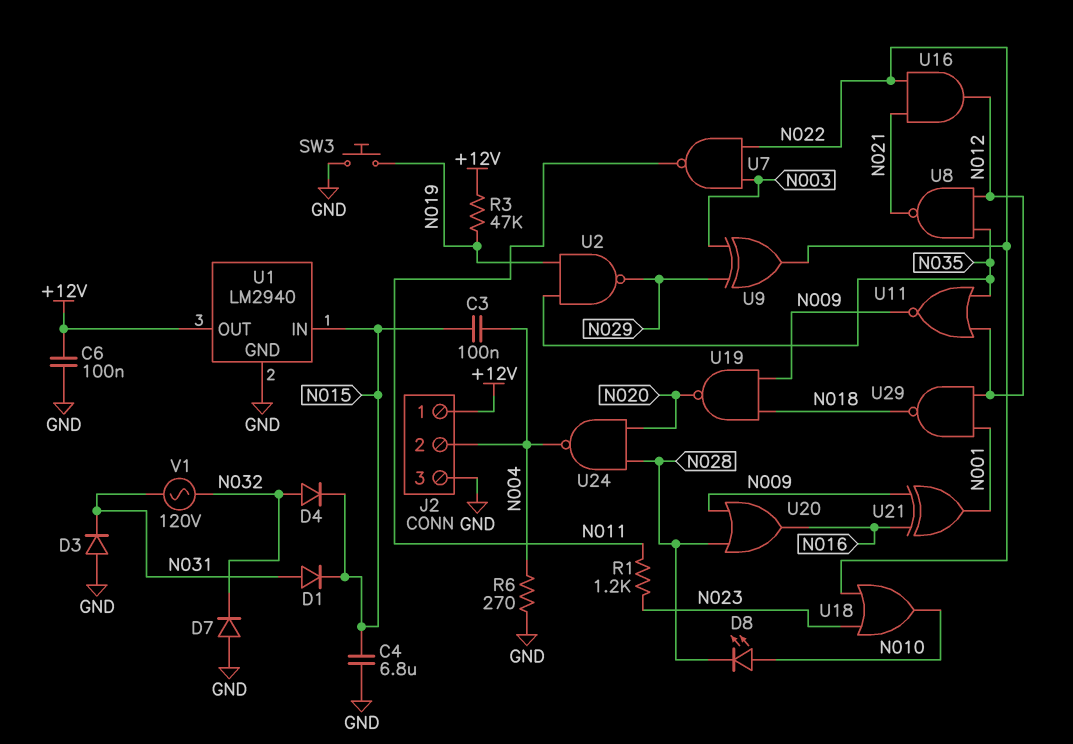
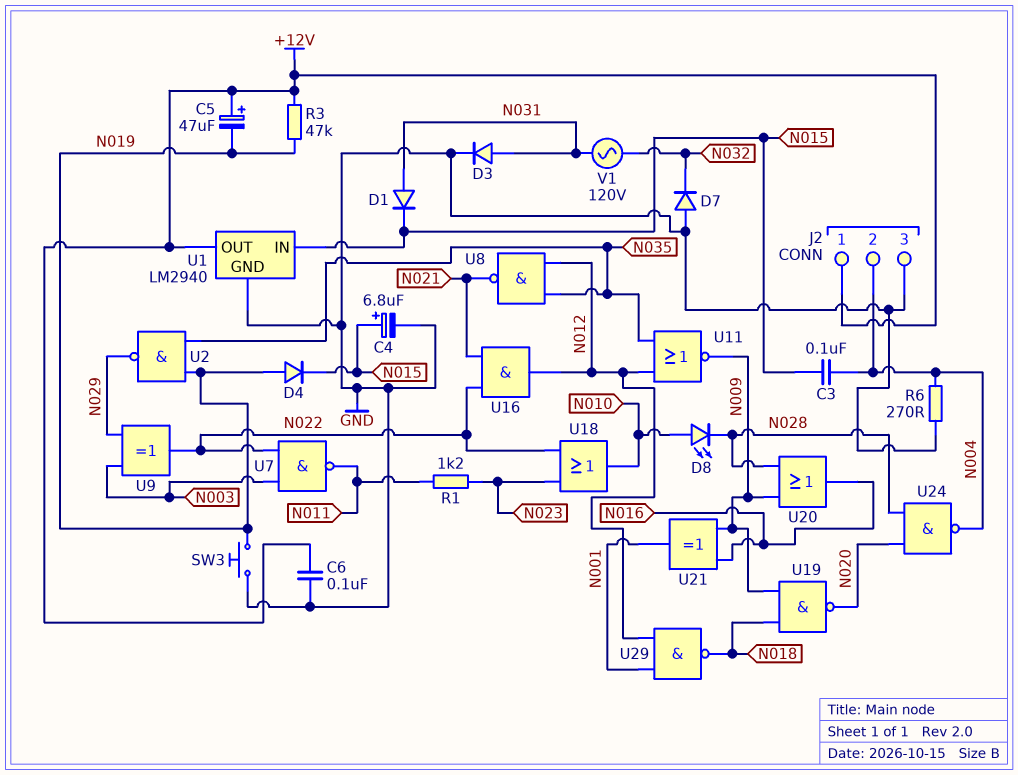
C4: 6.8uF (GND, N015) -> 6.8uF (plus N015, minus GND)
C5: none -> 47uF (plus +12V, minus N019)
D3: diode (A GND, K N031) -> diode (A N031, K GND)
D4: diode (A N032, K N015) -> diode (A N019, K N015)

